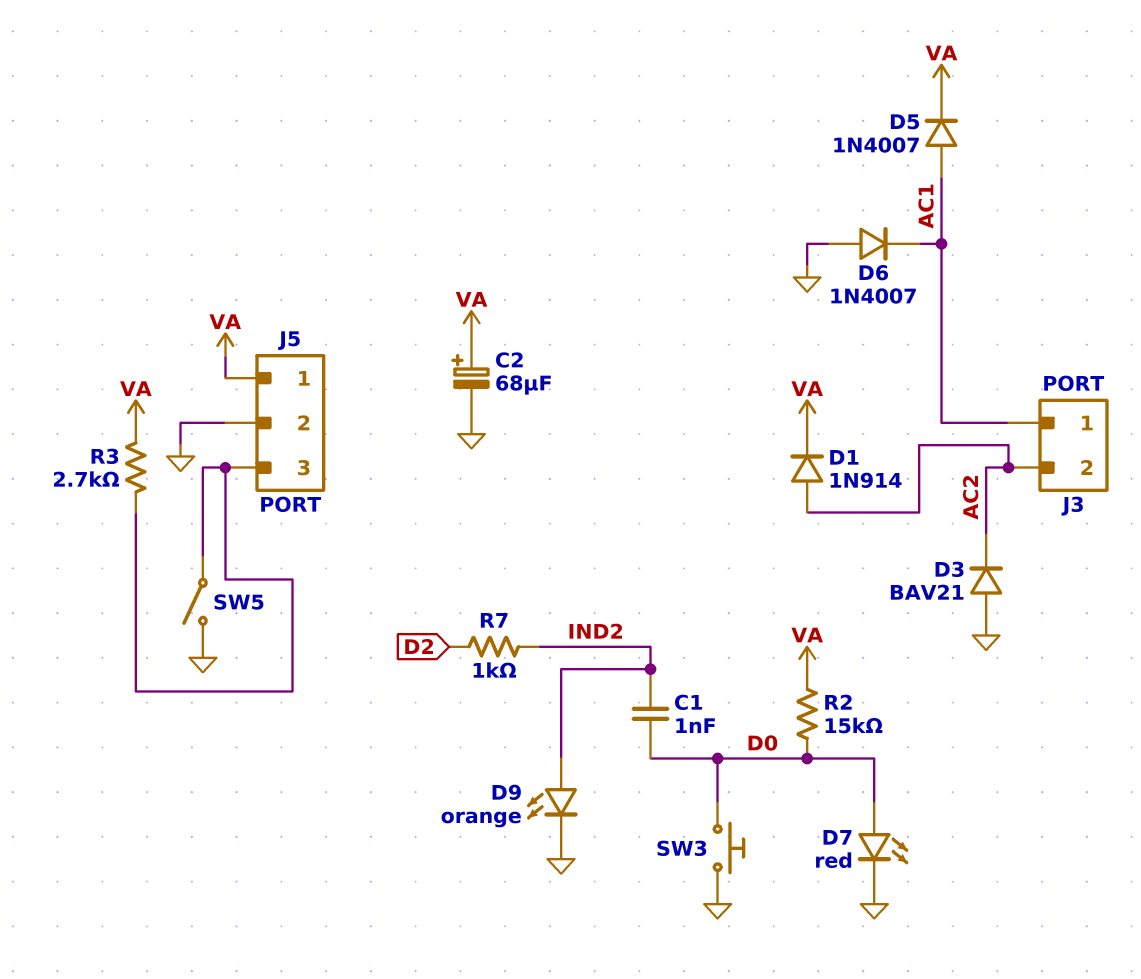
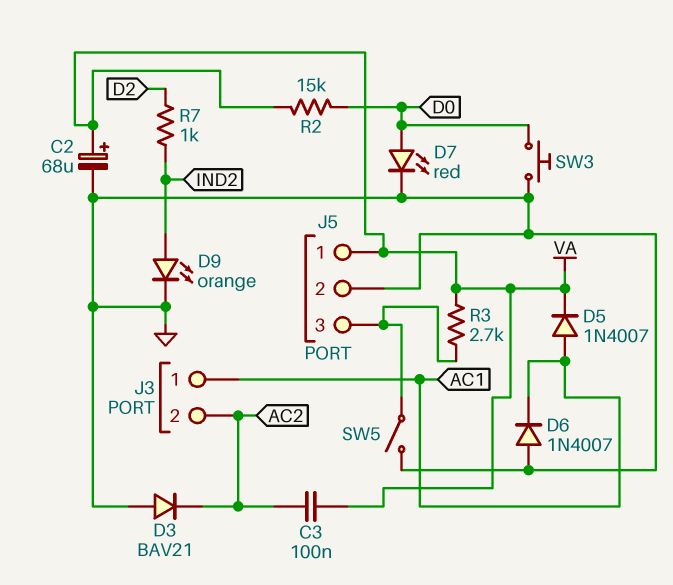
C1: 1nF (D0, IND2) -> none
C3: none -> 100nF (AC2, VA)
D1: diode 1N914 (A AC2, K VA) -> none

